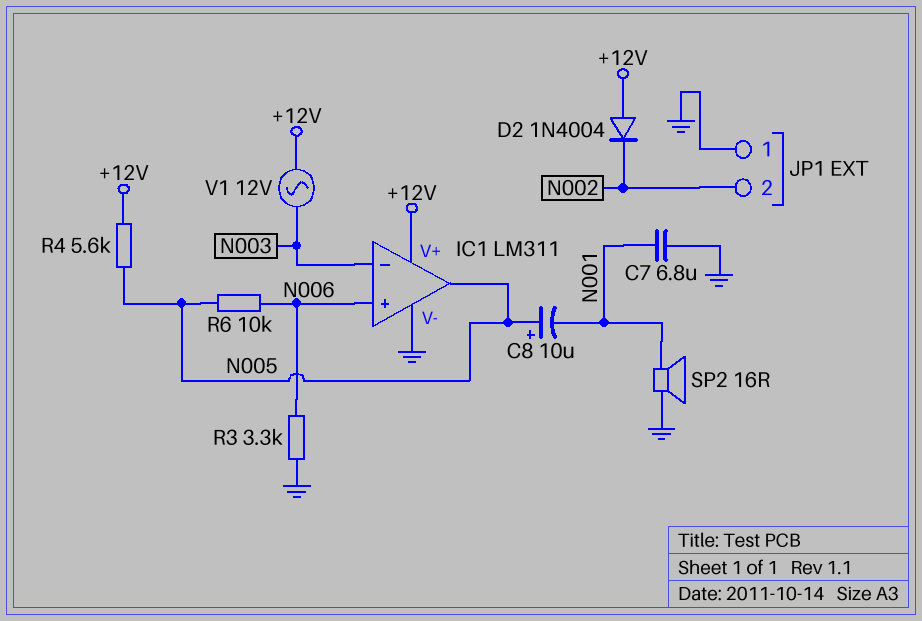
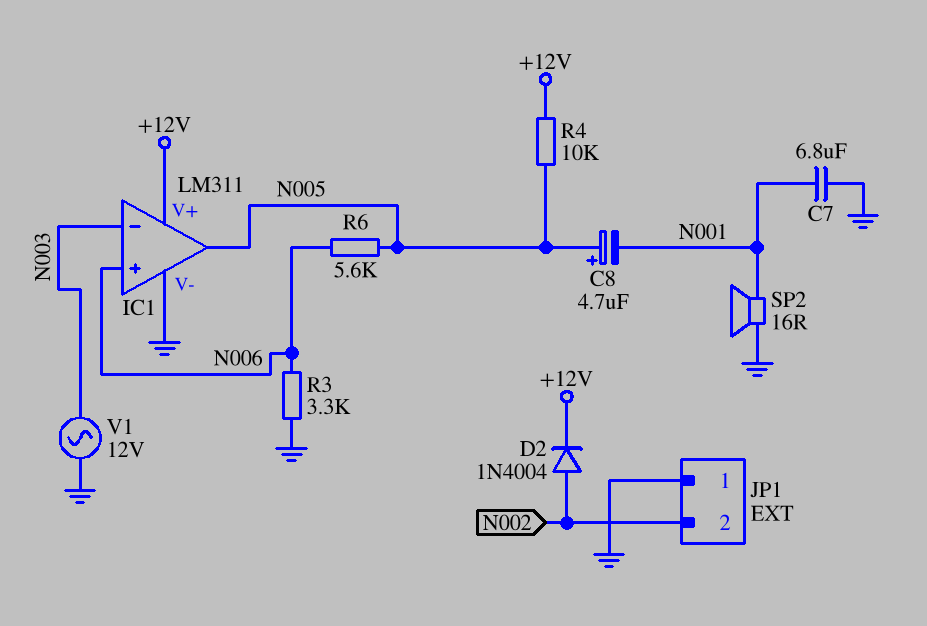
C8: 10uF (plus N005, minus N001) -> 4.7uF (plus N005, minus N001)
D2: diode 1N4004 (A +12V, K N002) -> diode 1N4004 (A N002, K +12V)
R4: 5.6k (+12V, N005) -> 10k (+12V, N005)
R6: 10k (N005, N006) -> 5.6k (N005, N006)
V1: AC 12V (+12V, N003) -> AC 12V (GND, N003)

